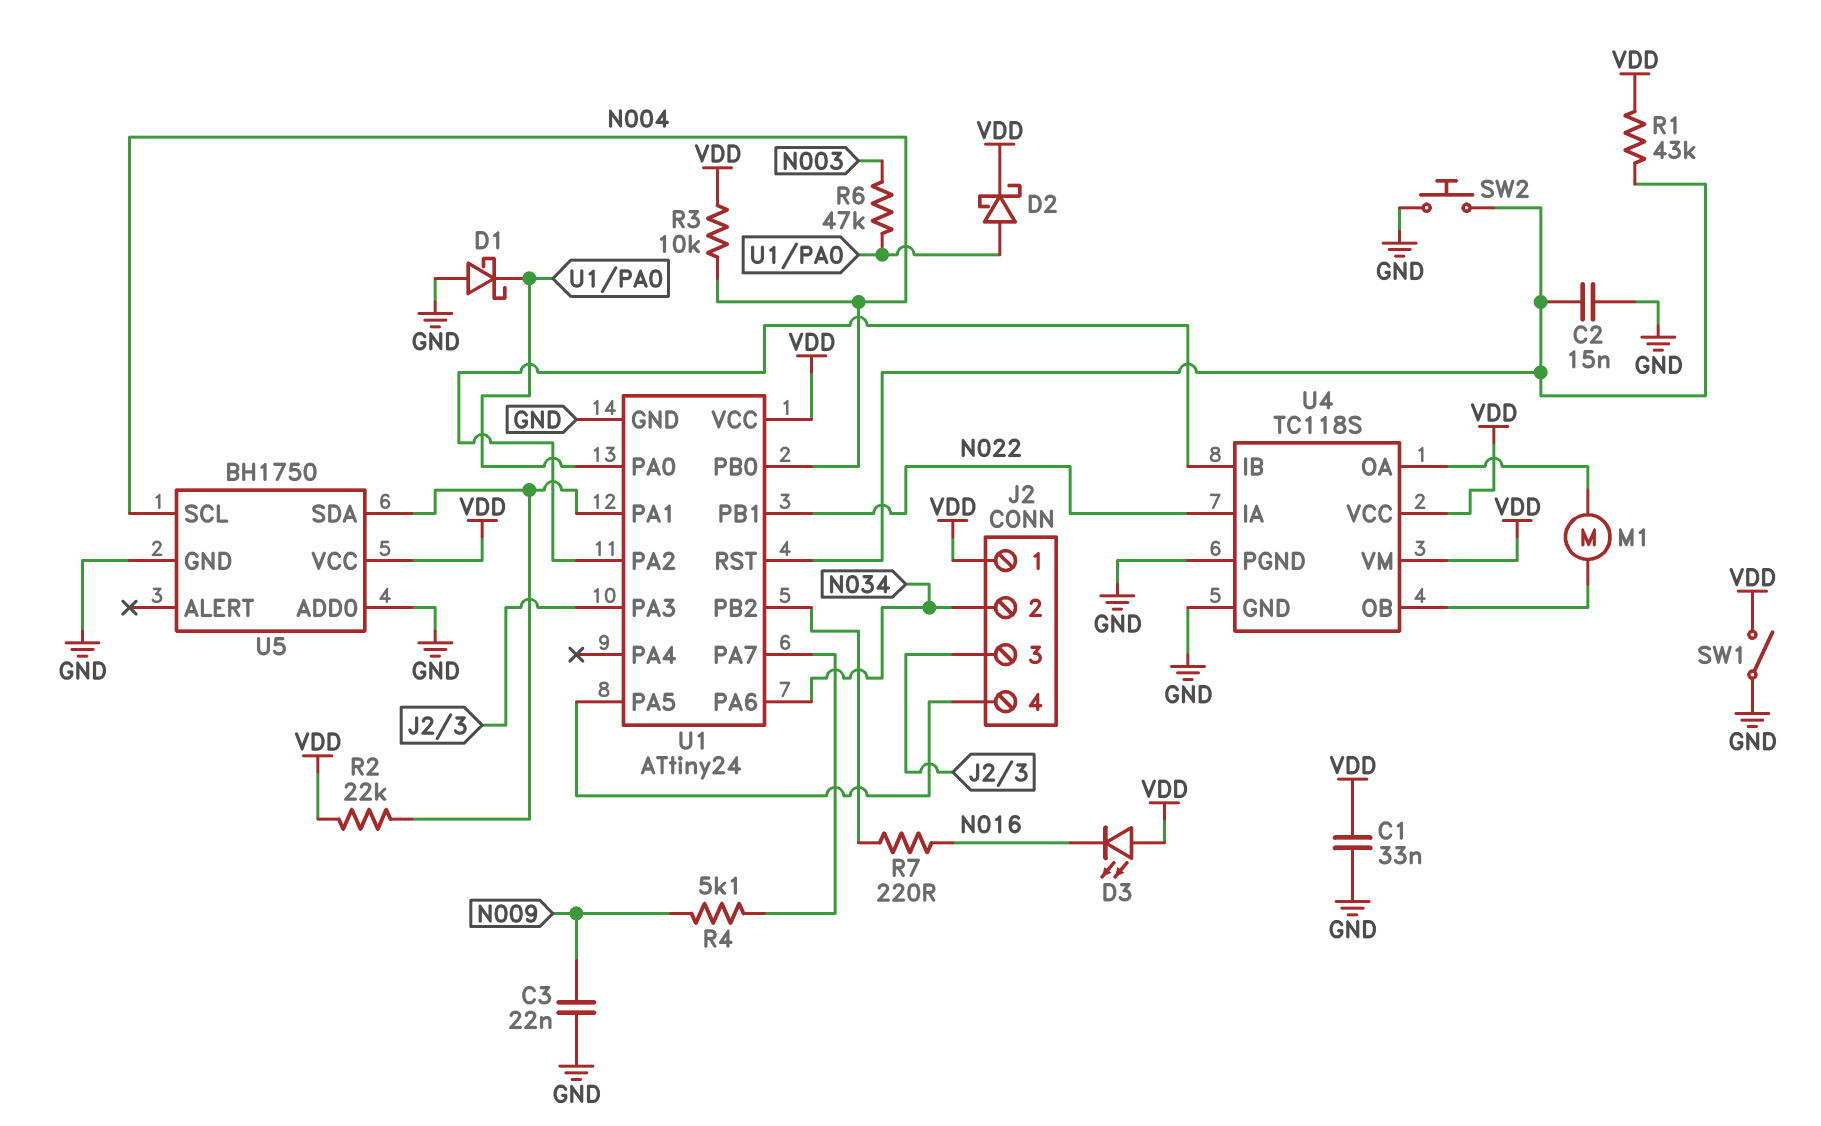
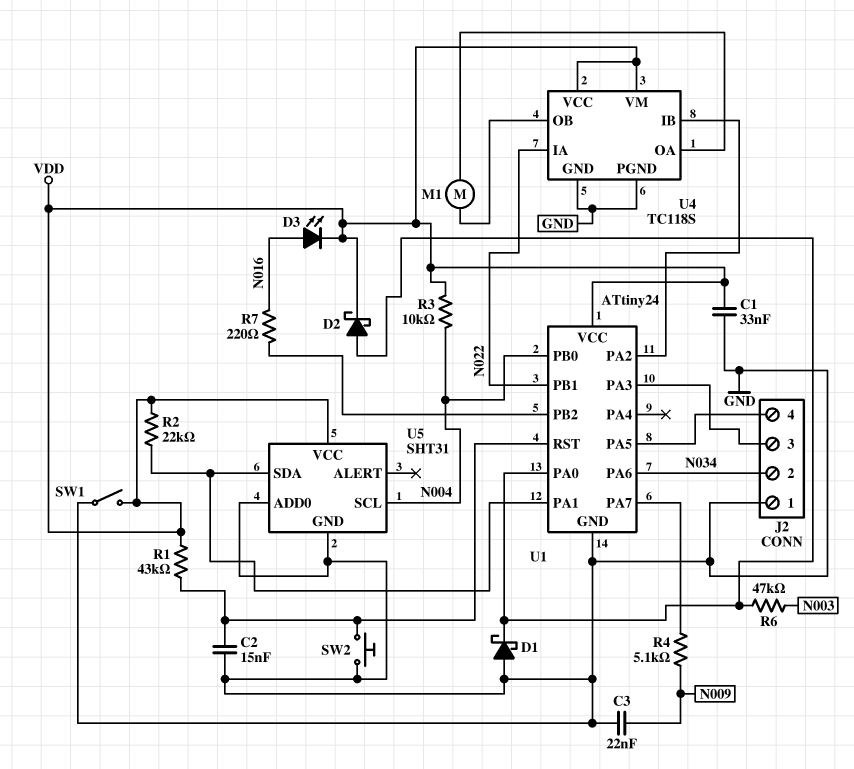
D3: LED (A VDD, K N016) -> LED (A N016, K VDD)
J2 pin 1: VDD -> GND
U5: BH1750 -> SHT31

